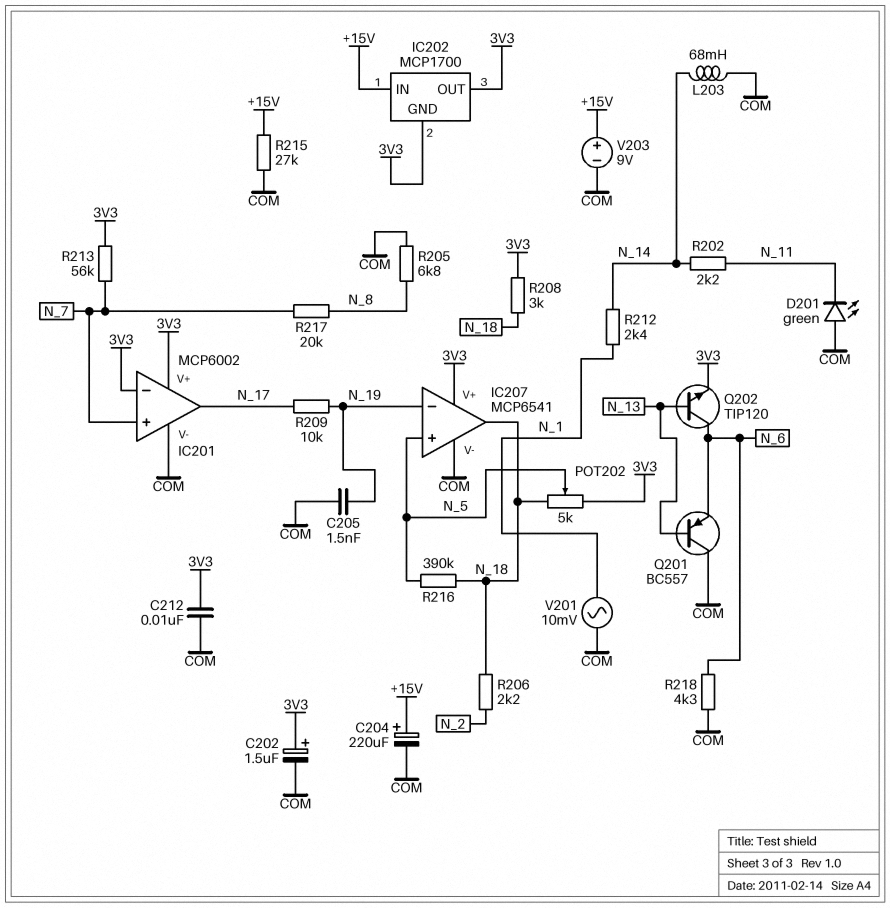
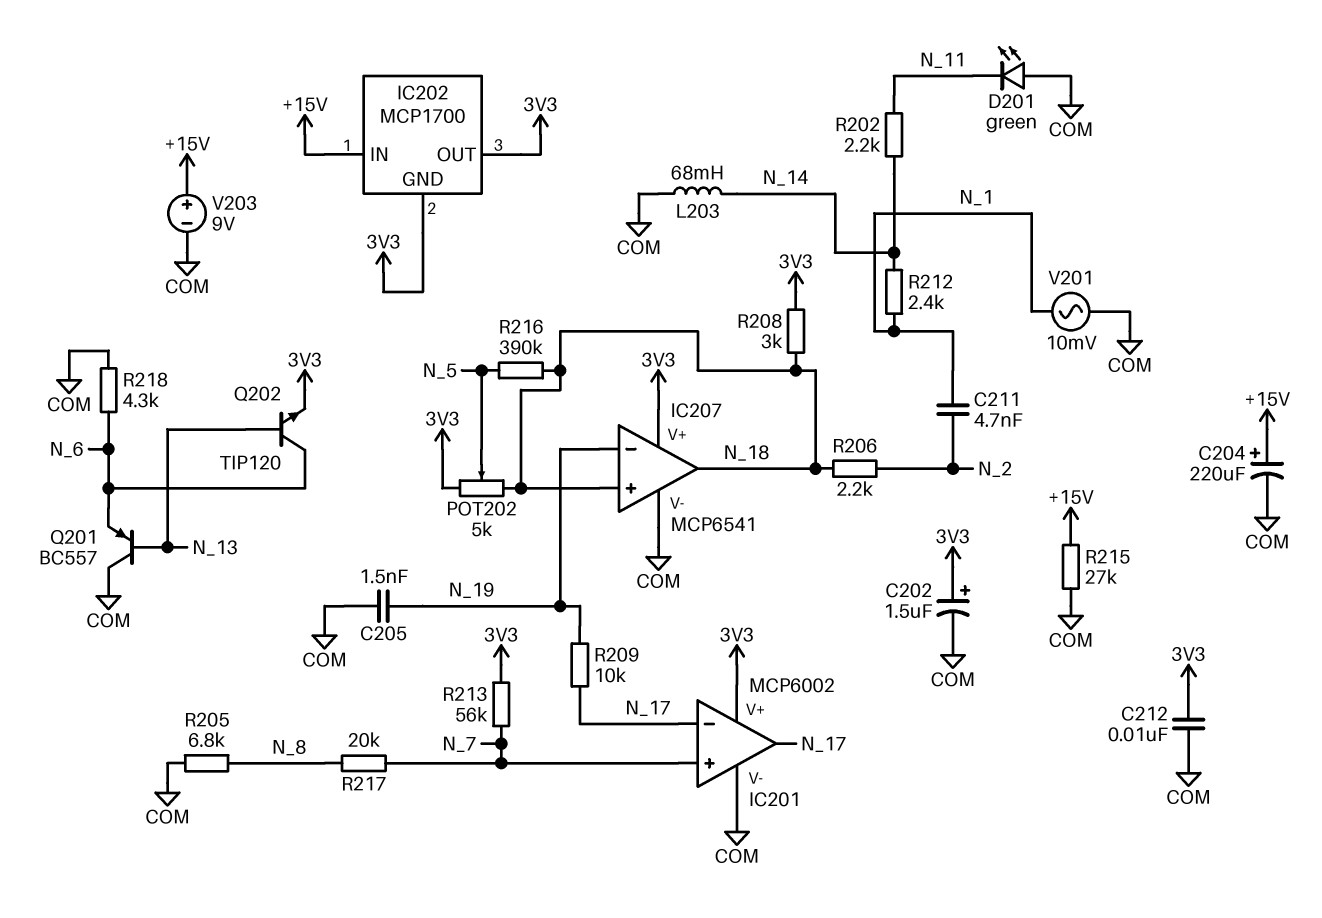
C211: none -> 4.7nF (N_1, N_2)
IC201 pin in-: 3V3 -> N_17
IC207 pin in+: N_5 -> N_18

